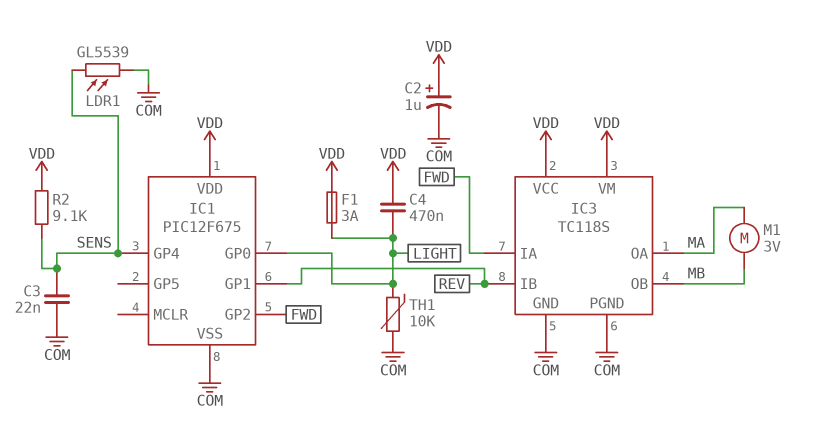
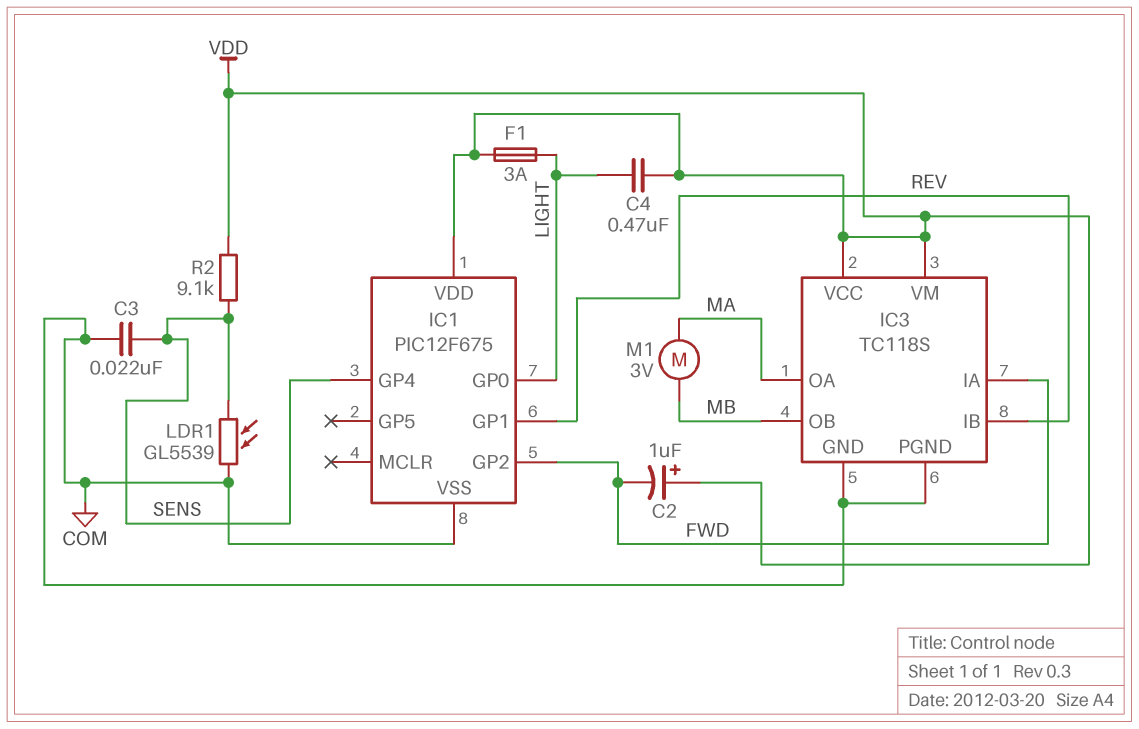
C2: 1uF (plus VDD, minus COM) -> 1uF (plus VDD, minus FWD)
TH1: 10k (COM, LIGHT) -> none

